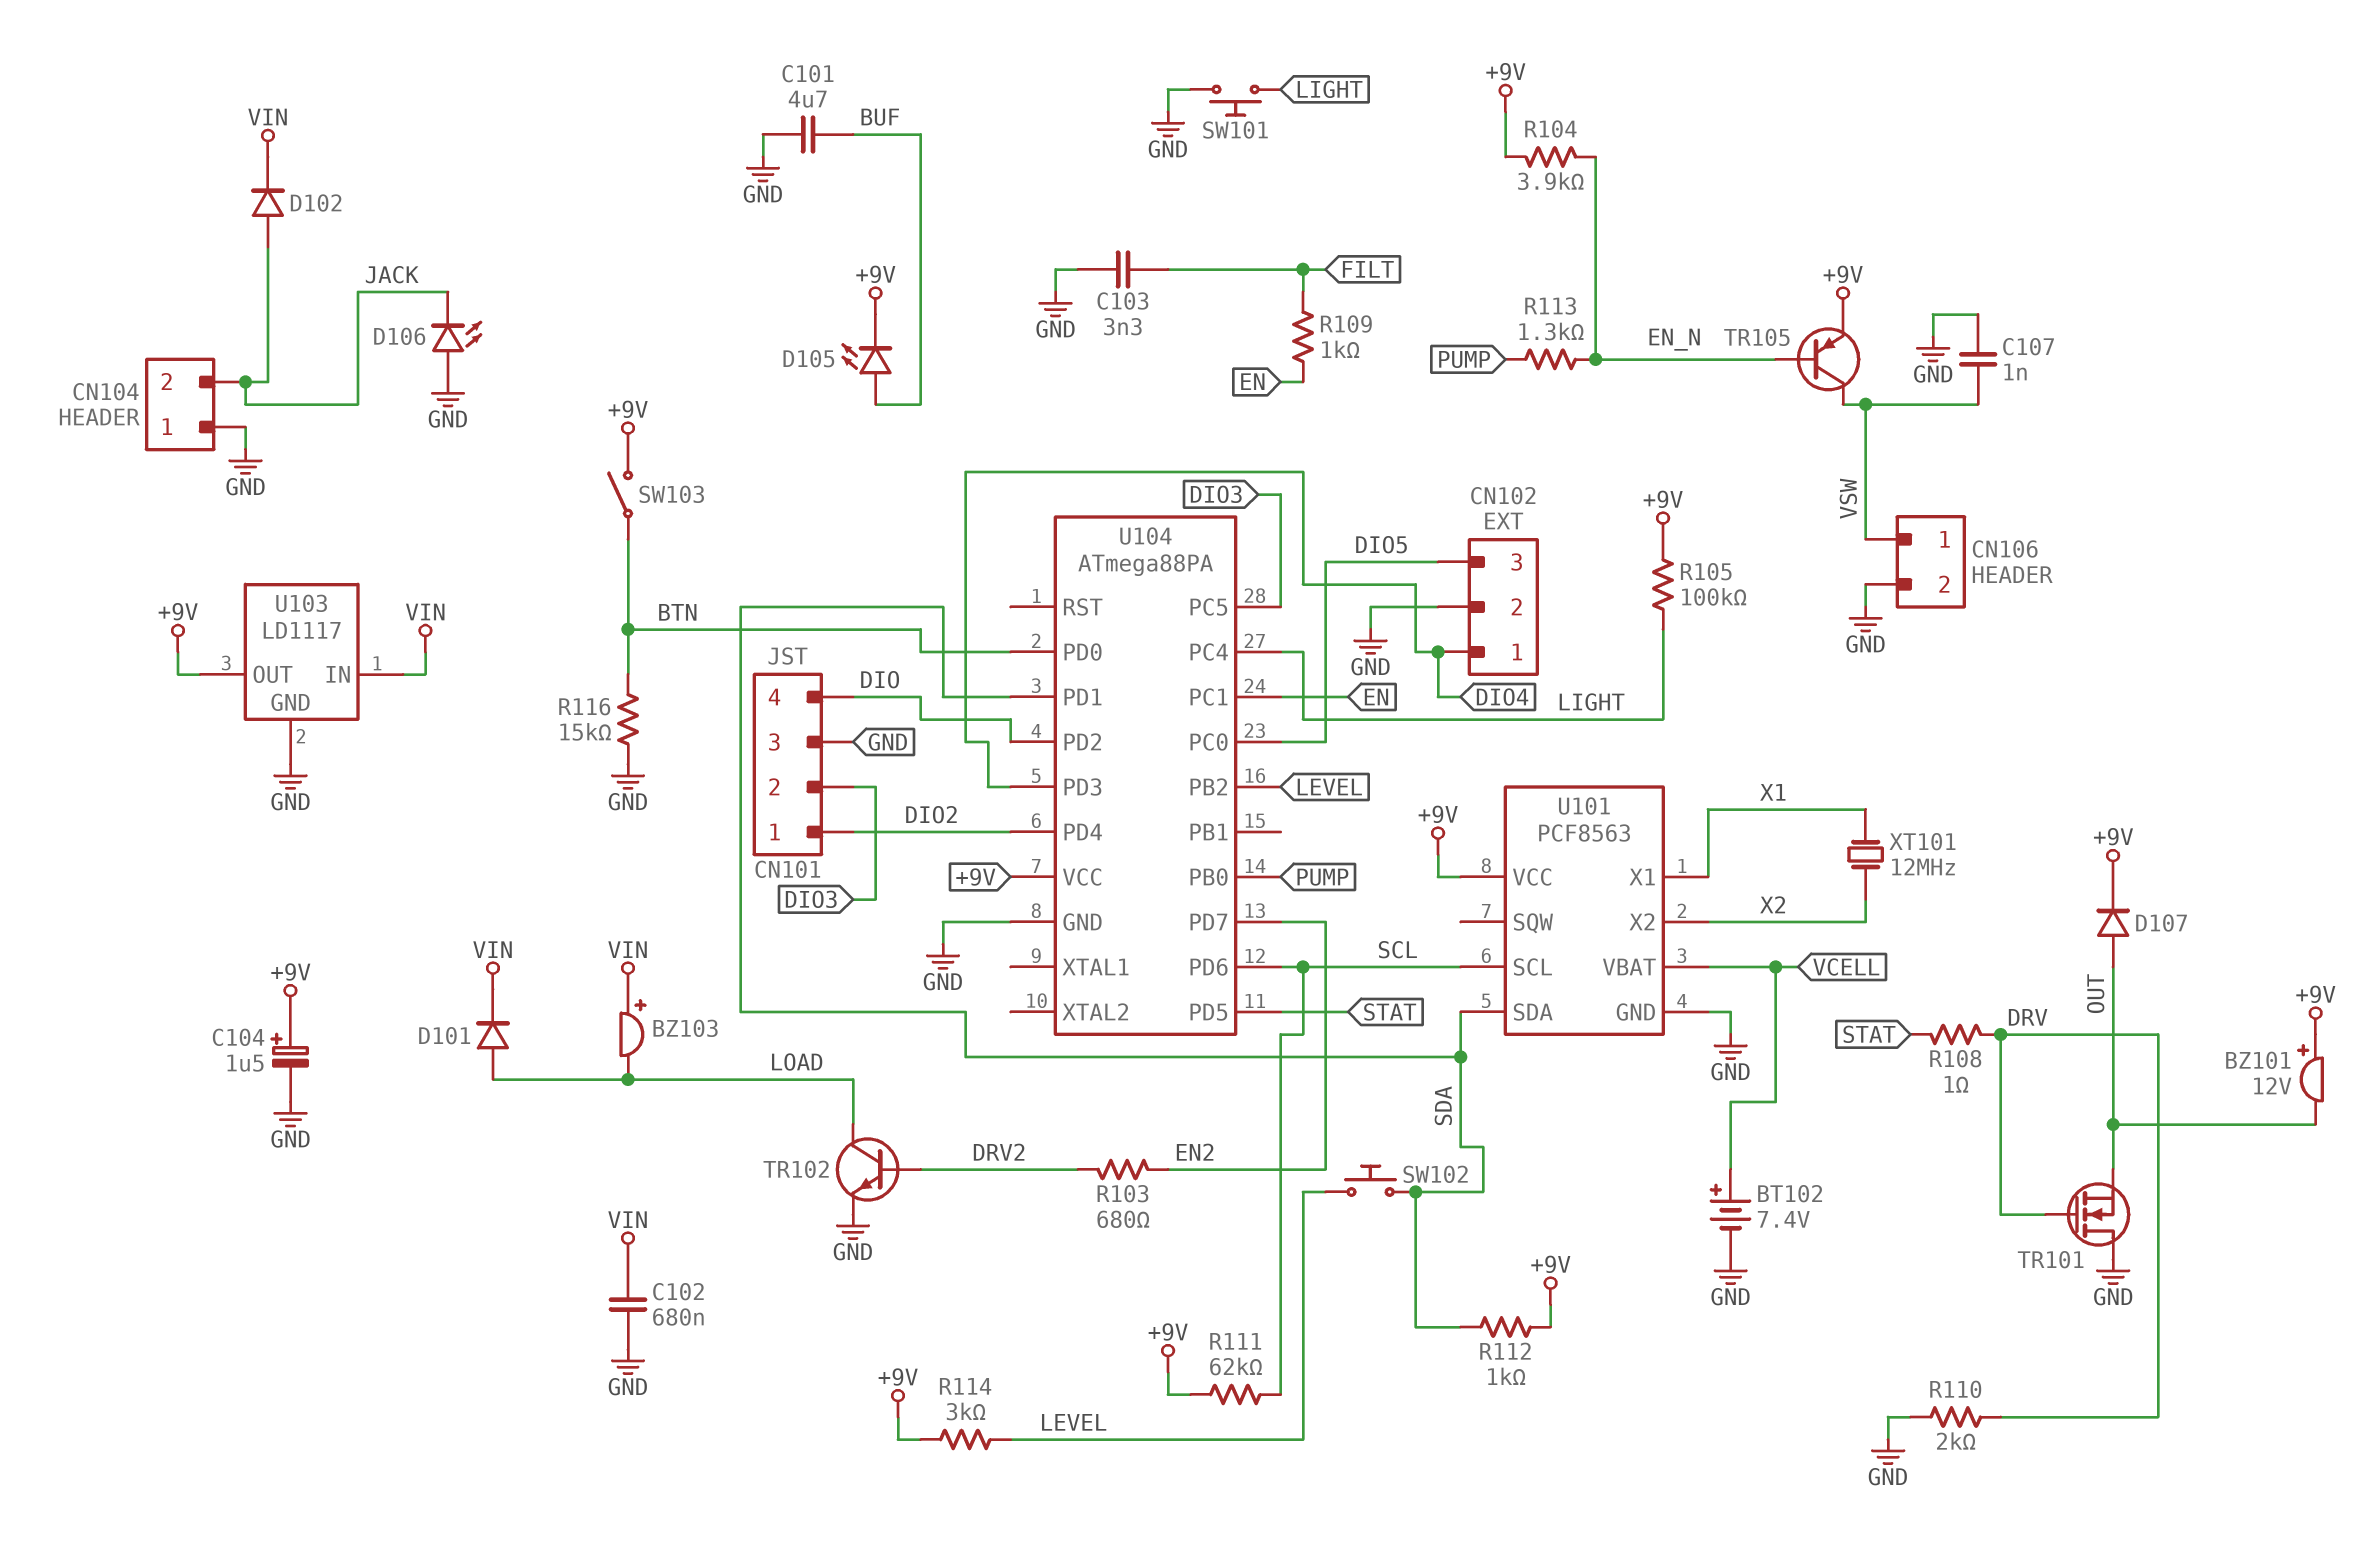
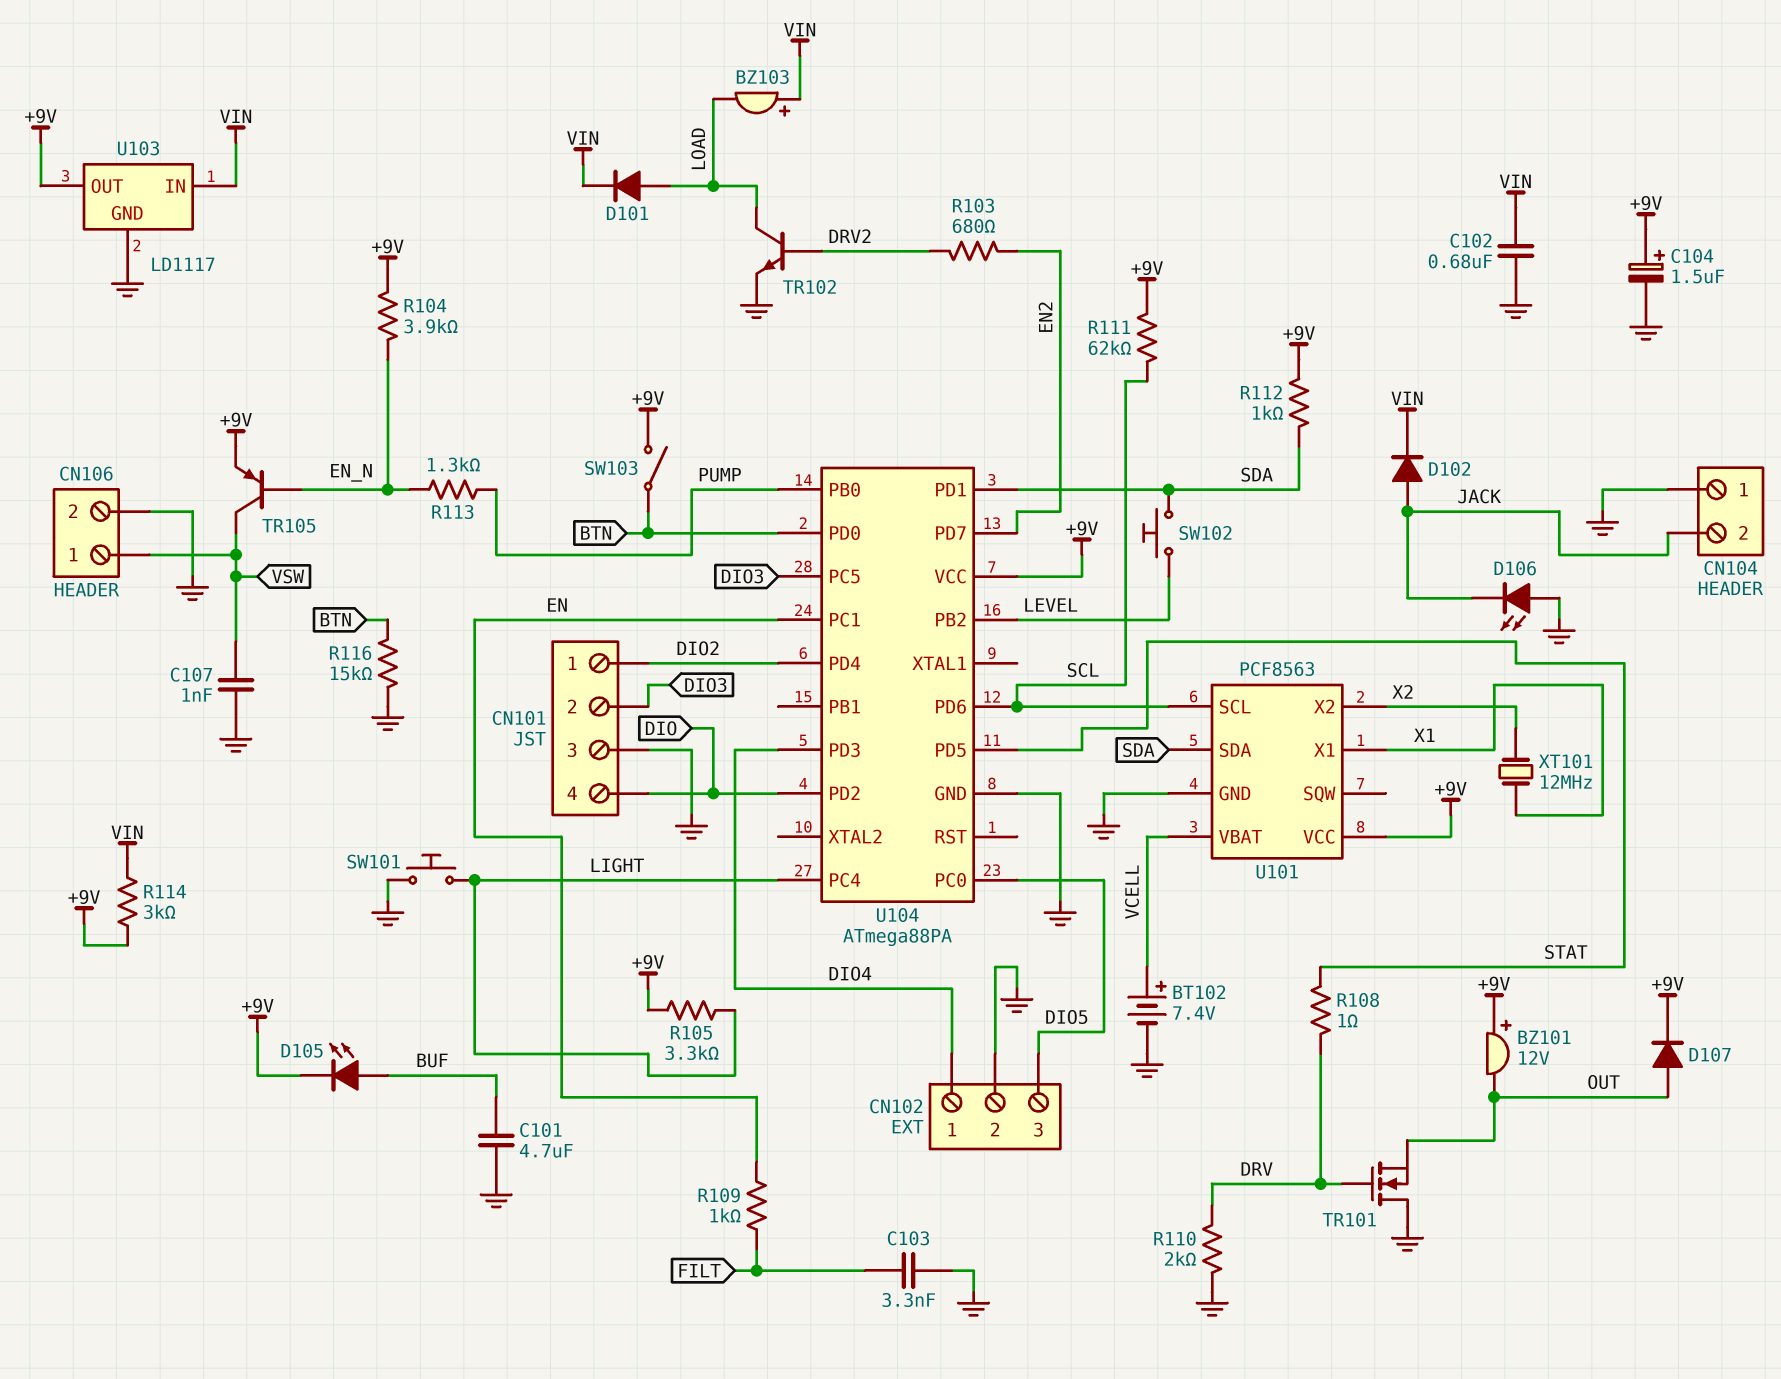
R105: 100k (+9V, LIGHT) -> 3.3k (+9V, LIGHT)
R114: 3k (+9V, LEVEL) -> 3k (+9V, VIN)

